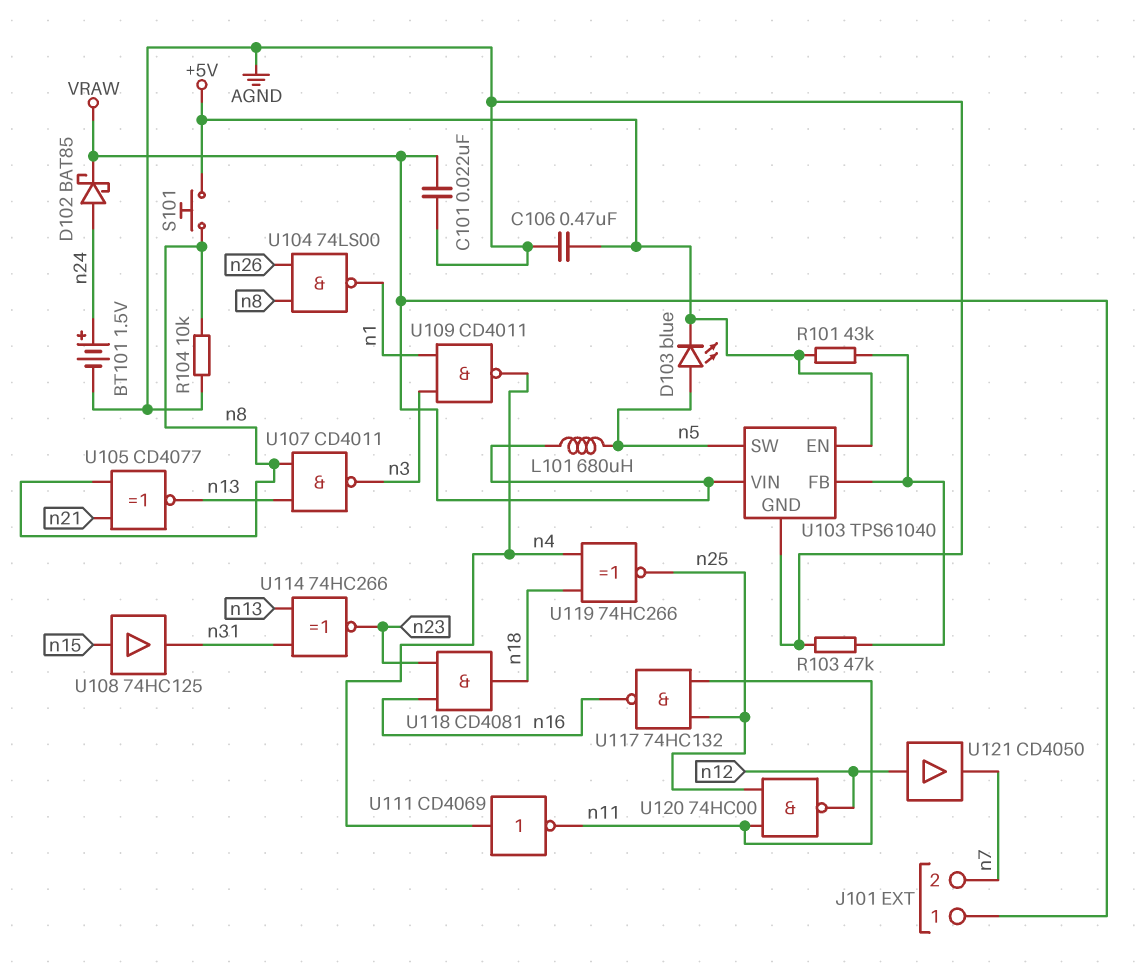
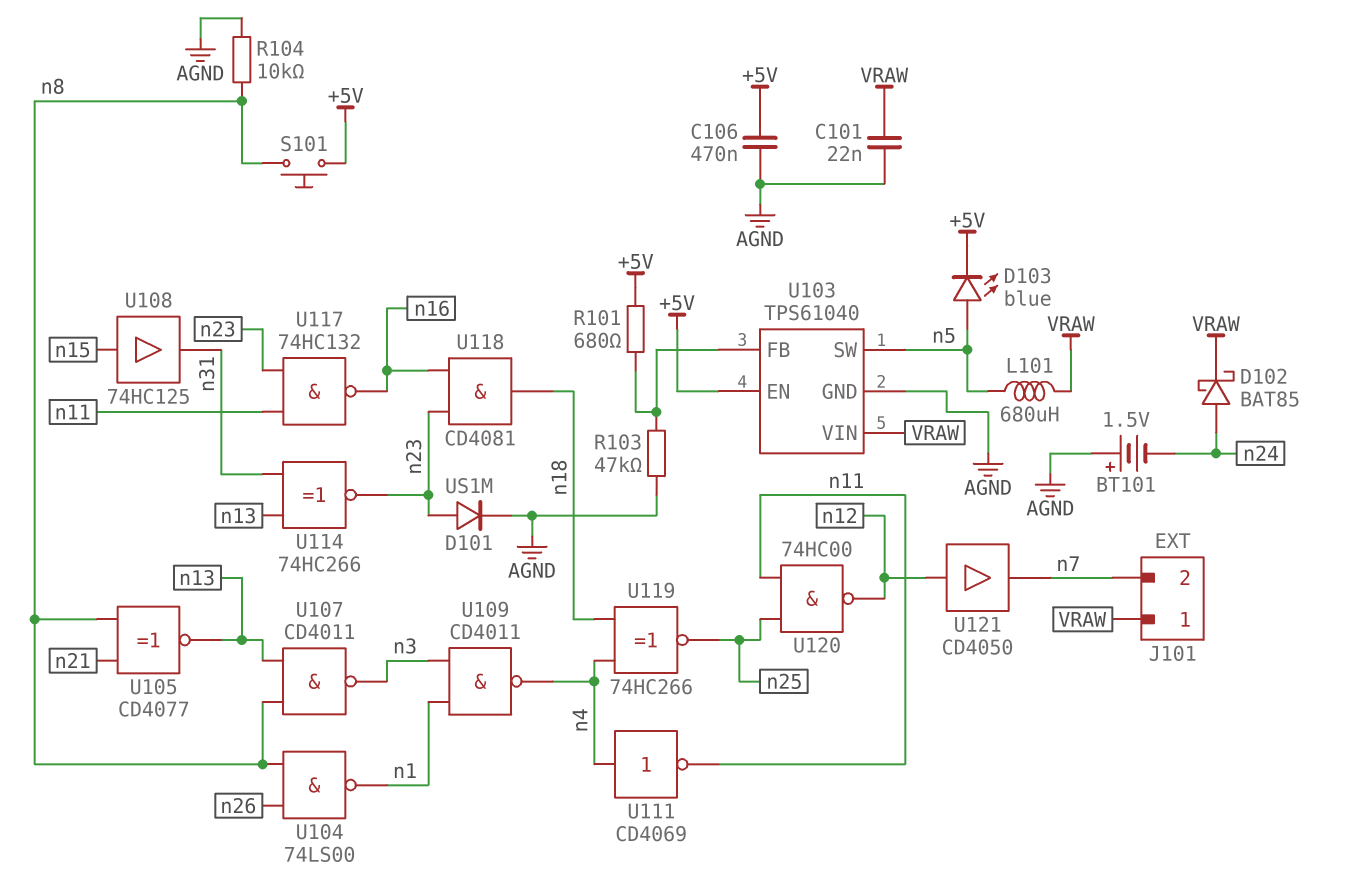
BT101: 1.5V (plus n24, minus AGND) -> 1.5V (plus AGND, minus n24)
D101: none -> diode US1M (A n23, K AGND)
R101: 43k (+5V, U103/FB) -> 680 (+5V, U103/FB)
U117: NAND 74HC132 (in n11, in n25, out n16) -> NAND 74HC132 (in n11, in n23, out n16)

